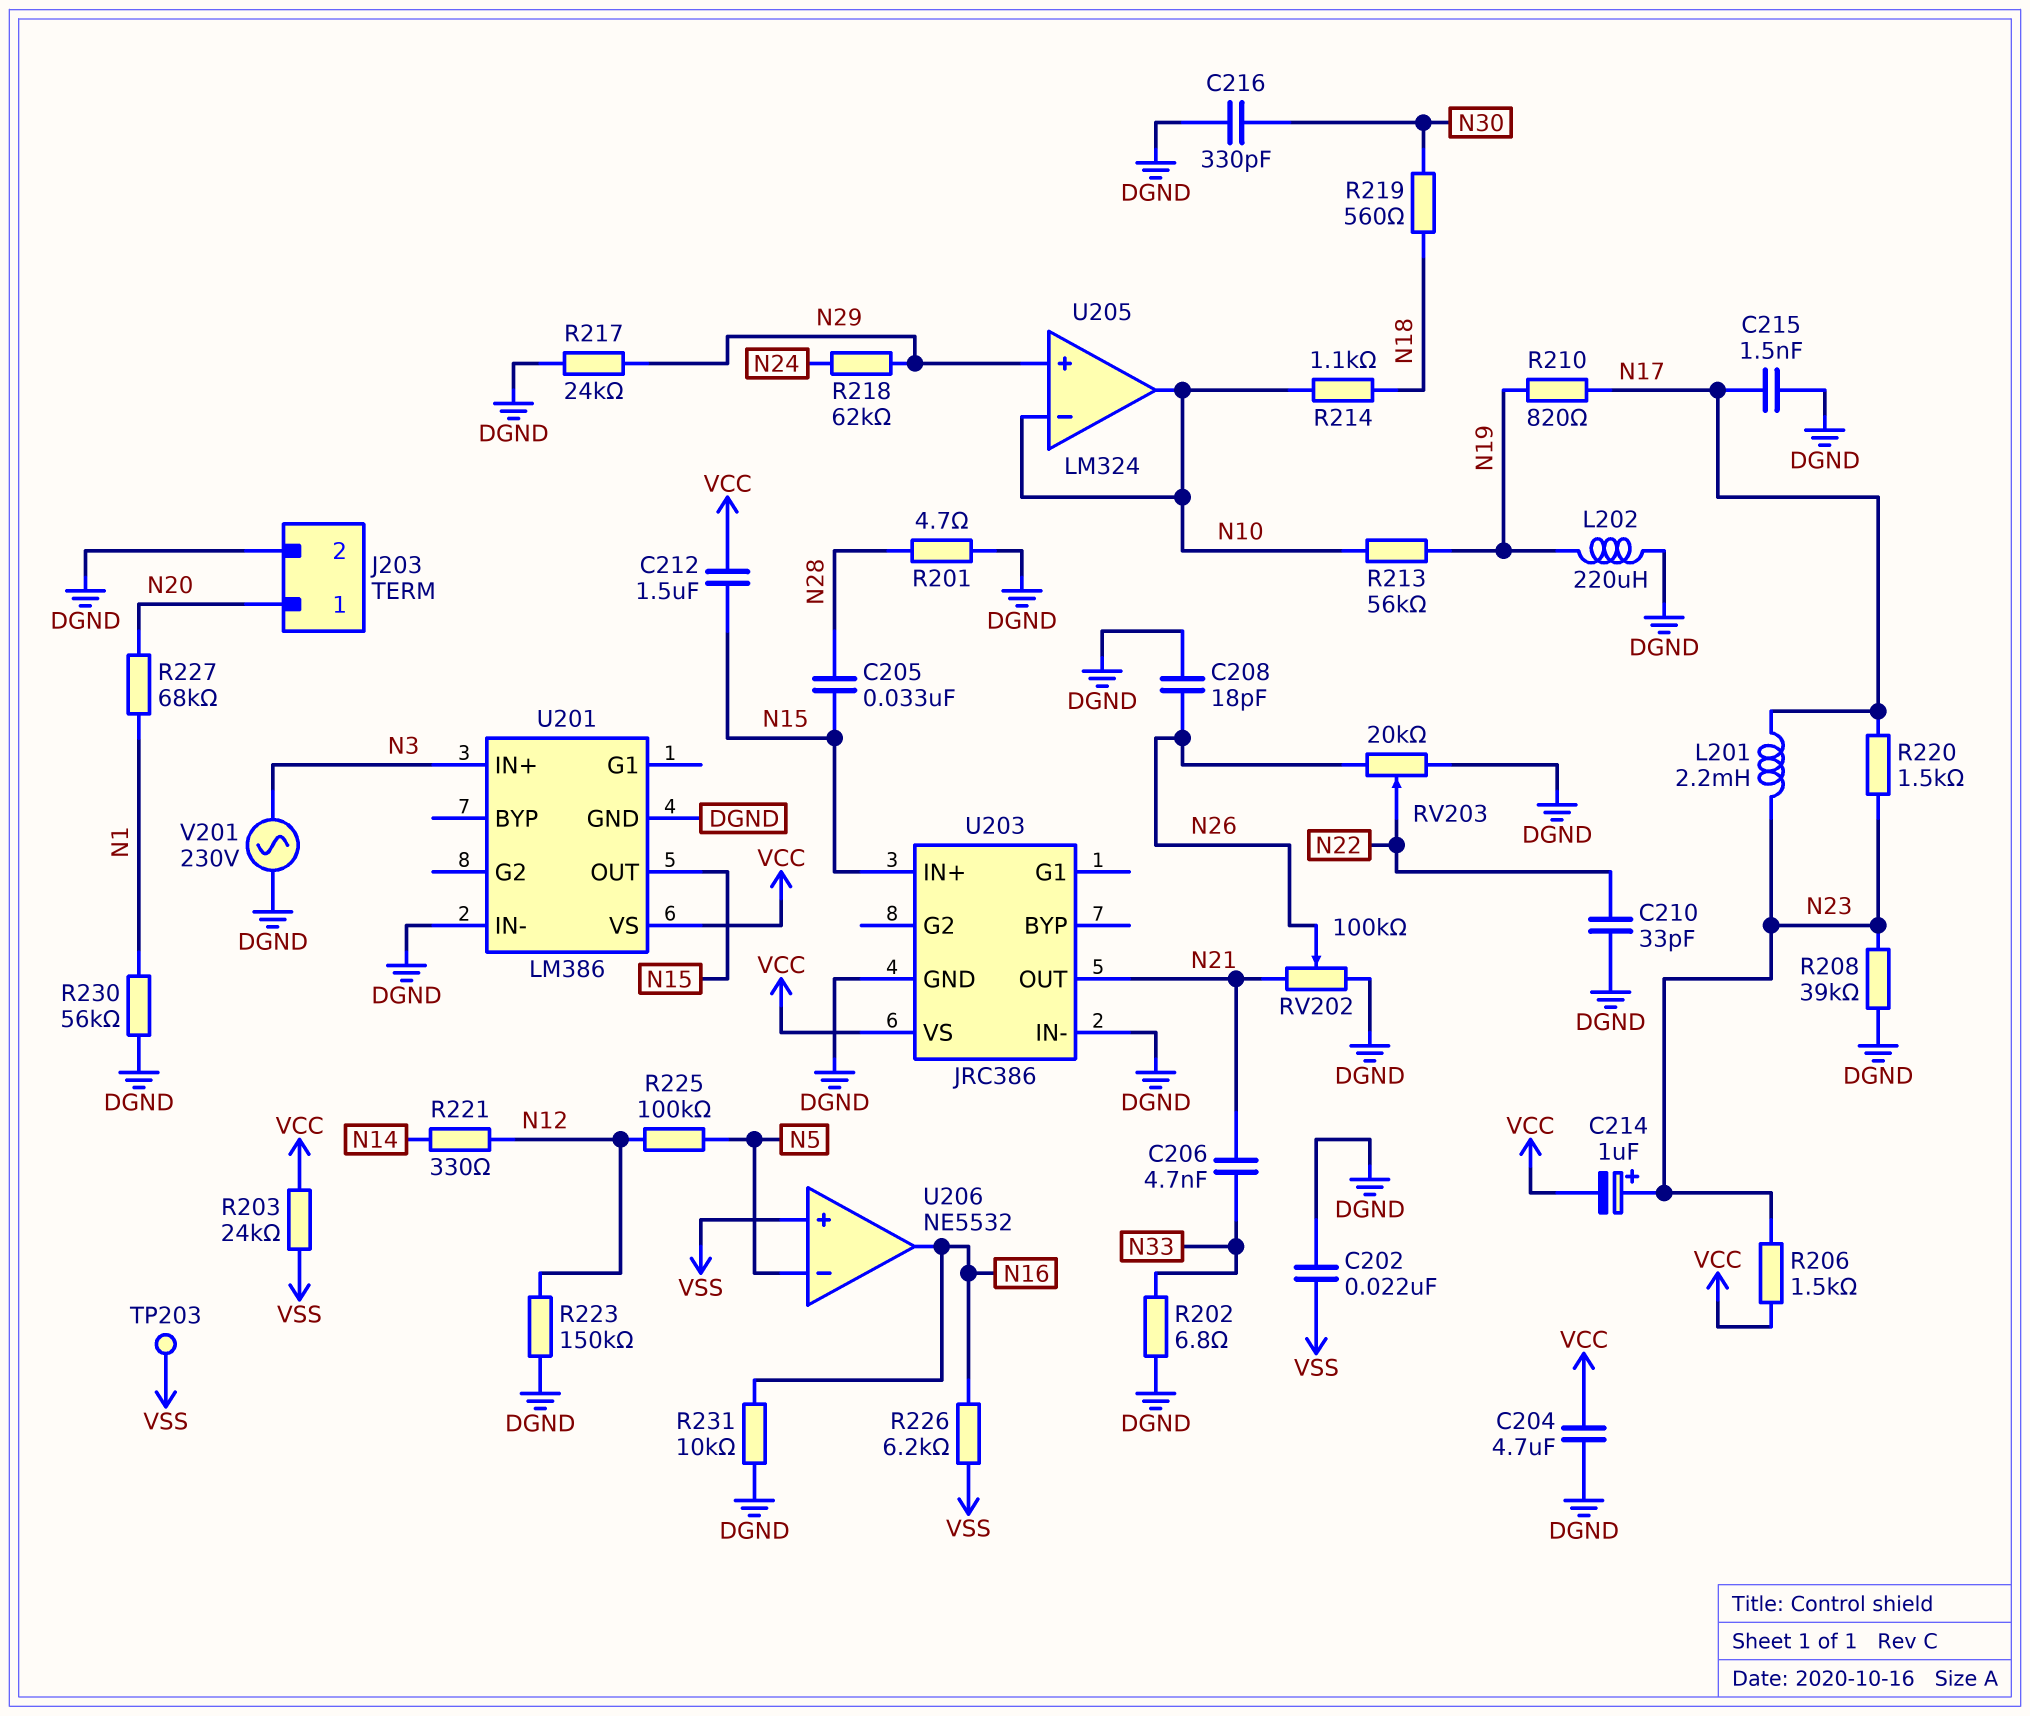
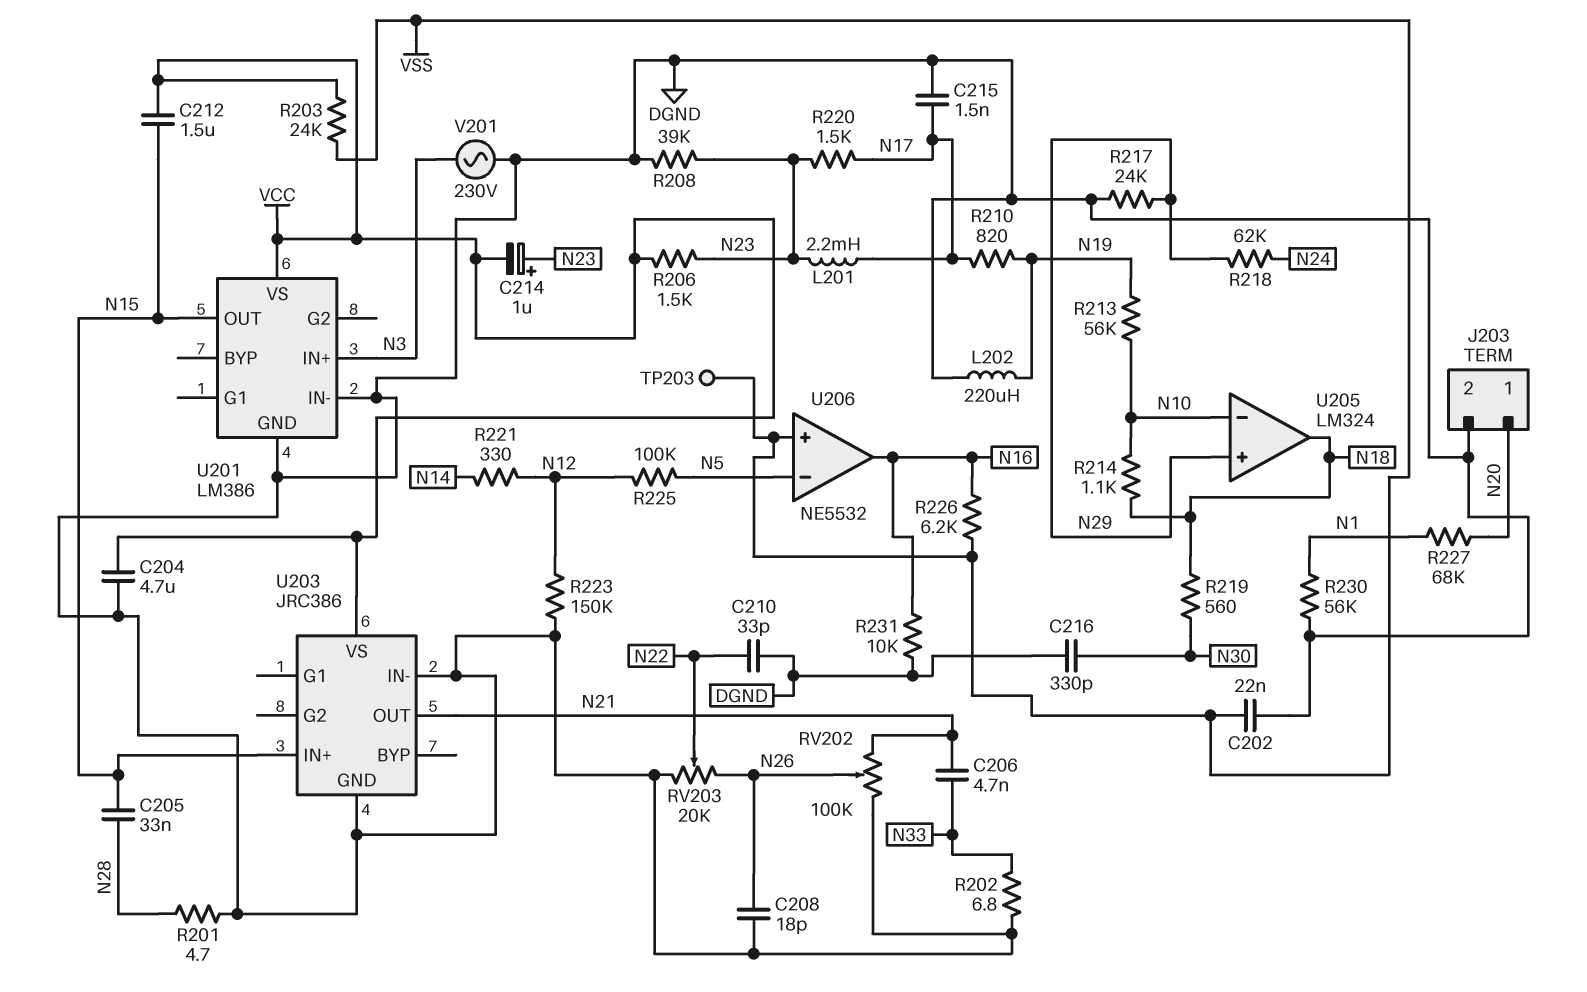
U205 pin out: N10 -> N18

